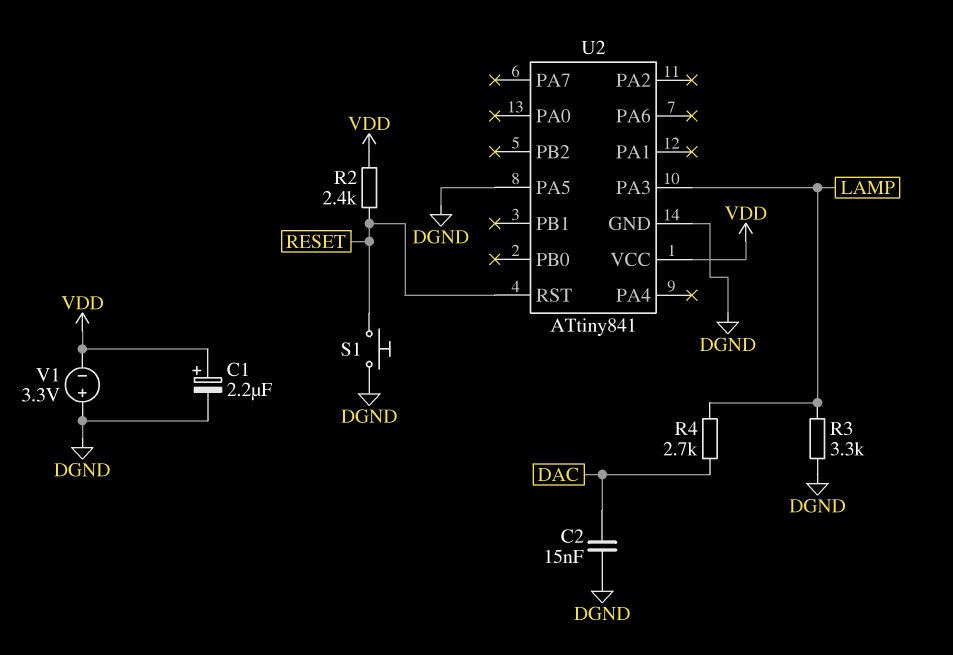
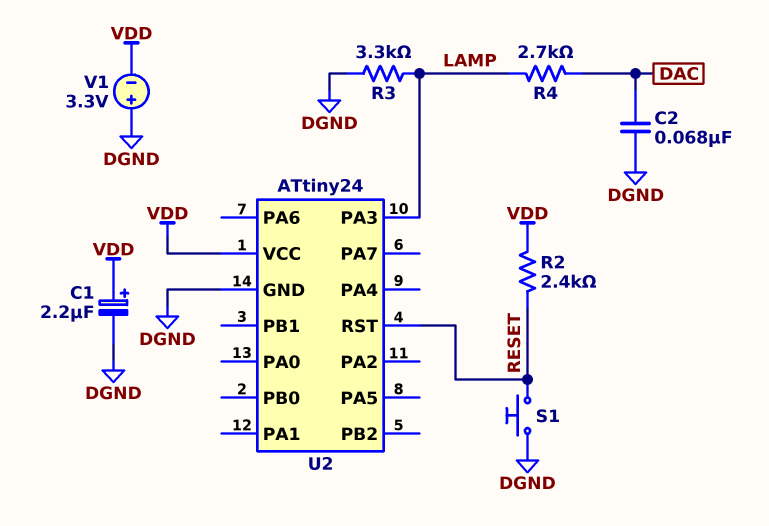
C2: 15nF (DAC, DGND) -> 68nF (DAC, DGND)
U2: ATtiny841 -> ATtiny24
U2 pin PA5: DGND -> none

